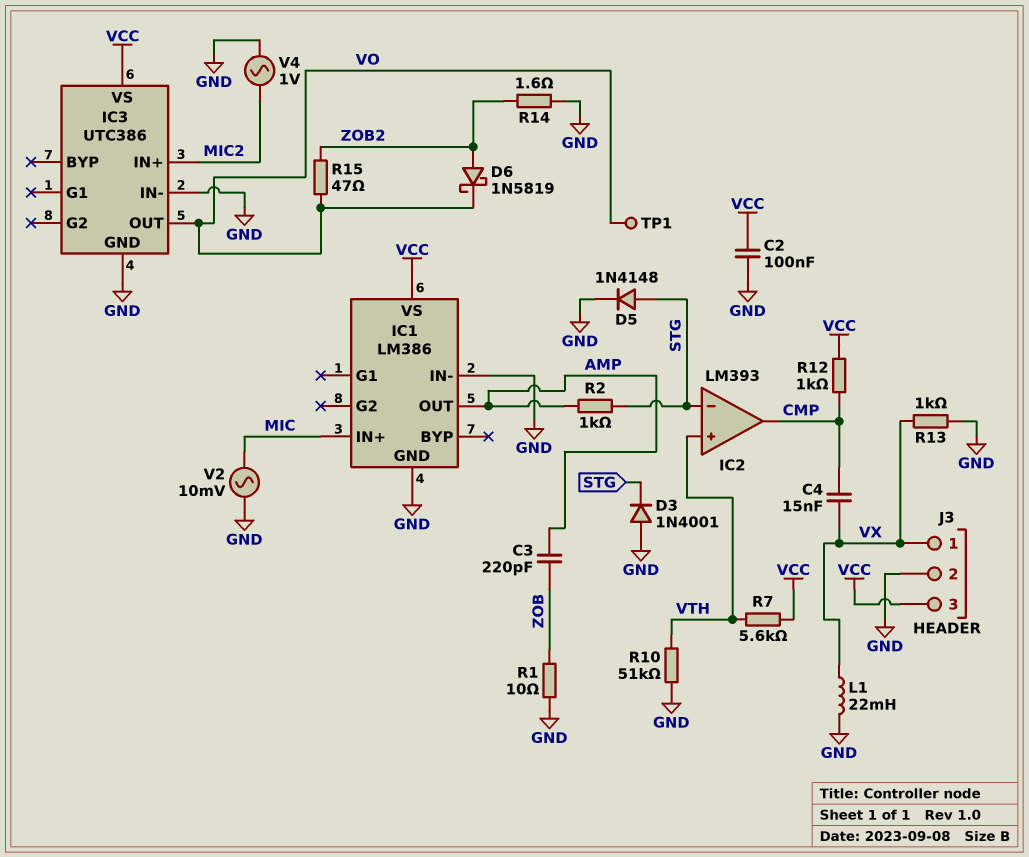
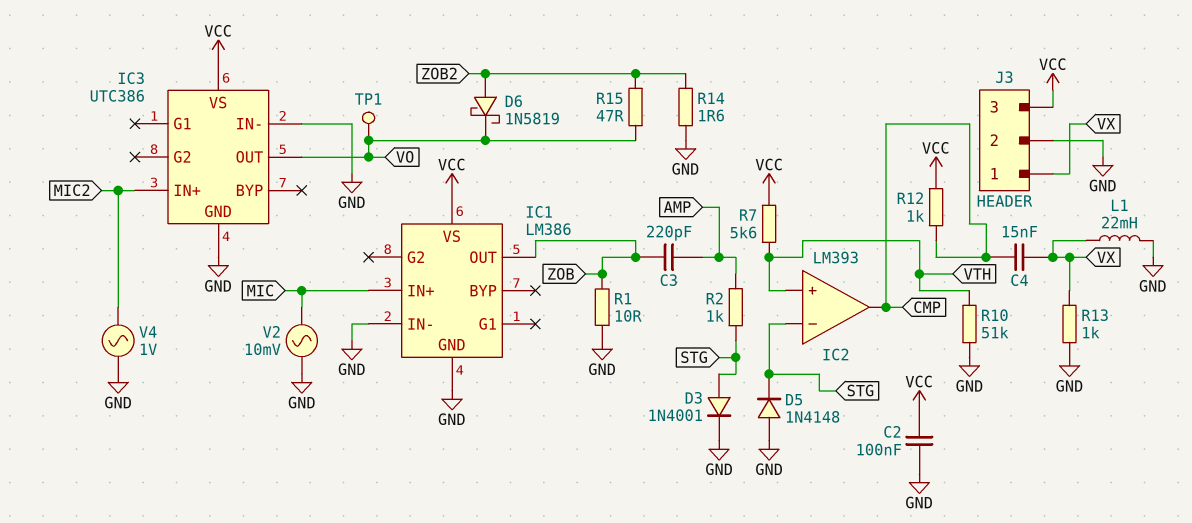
D3: diode 1N4001 (A GND, K STG) -> diode 1N4001 (A STG, K GND)
D5: diode 1N4148 (A STG, K GND) -> diode 1N4148 (A GND, K STG)
IC1 pin OUT: AMP -> ZOB

